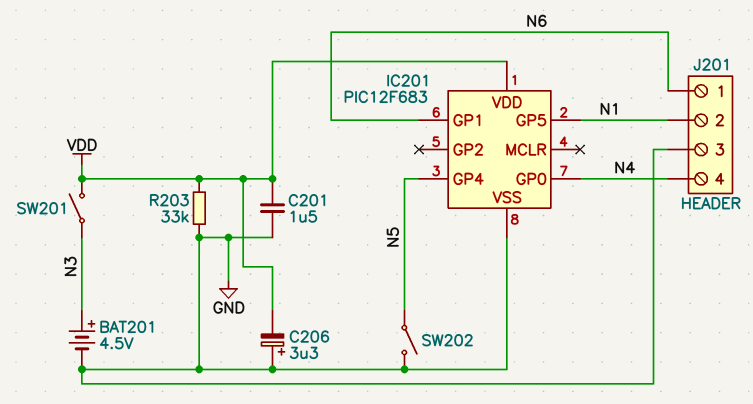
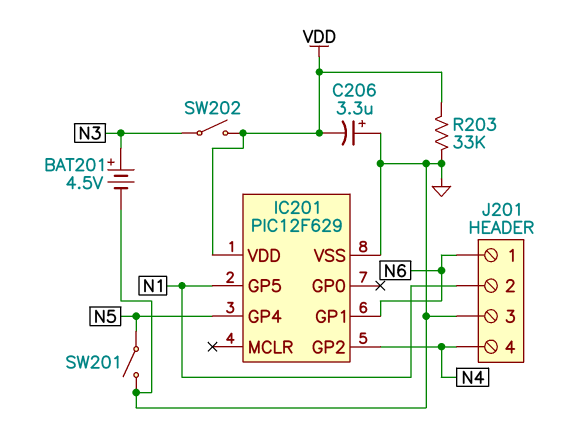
C201: 1.5uF (GND, VDD) -> none
IC201: PIC12F683 -> PIC12F629
IC201 pin GP0: N4 -> none
IC201 pin GP2: none -> N4
SW201: switch (N3, VDD) -> switch (GND, N5)
SW202: switch (GND, N5) -> switch (N3, VDD)

